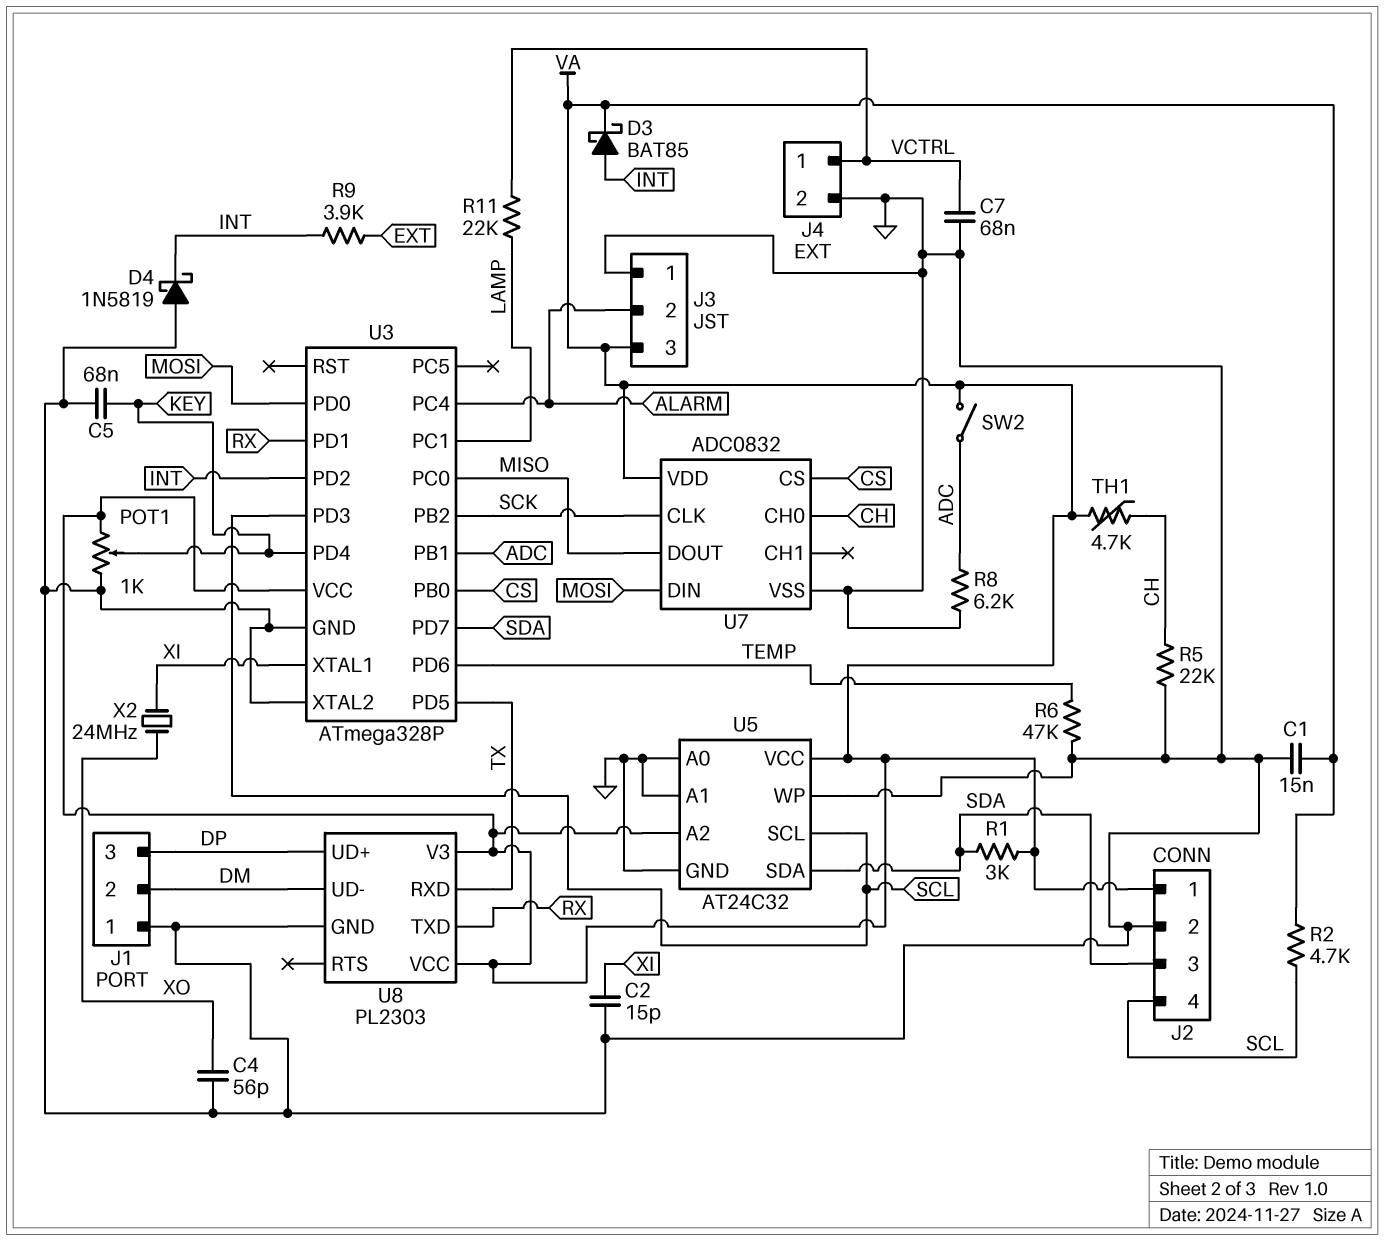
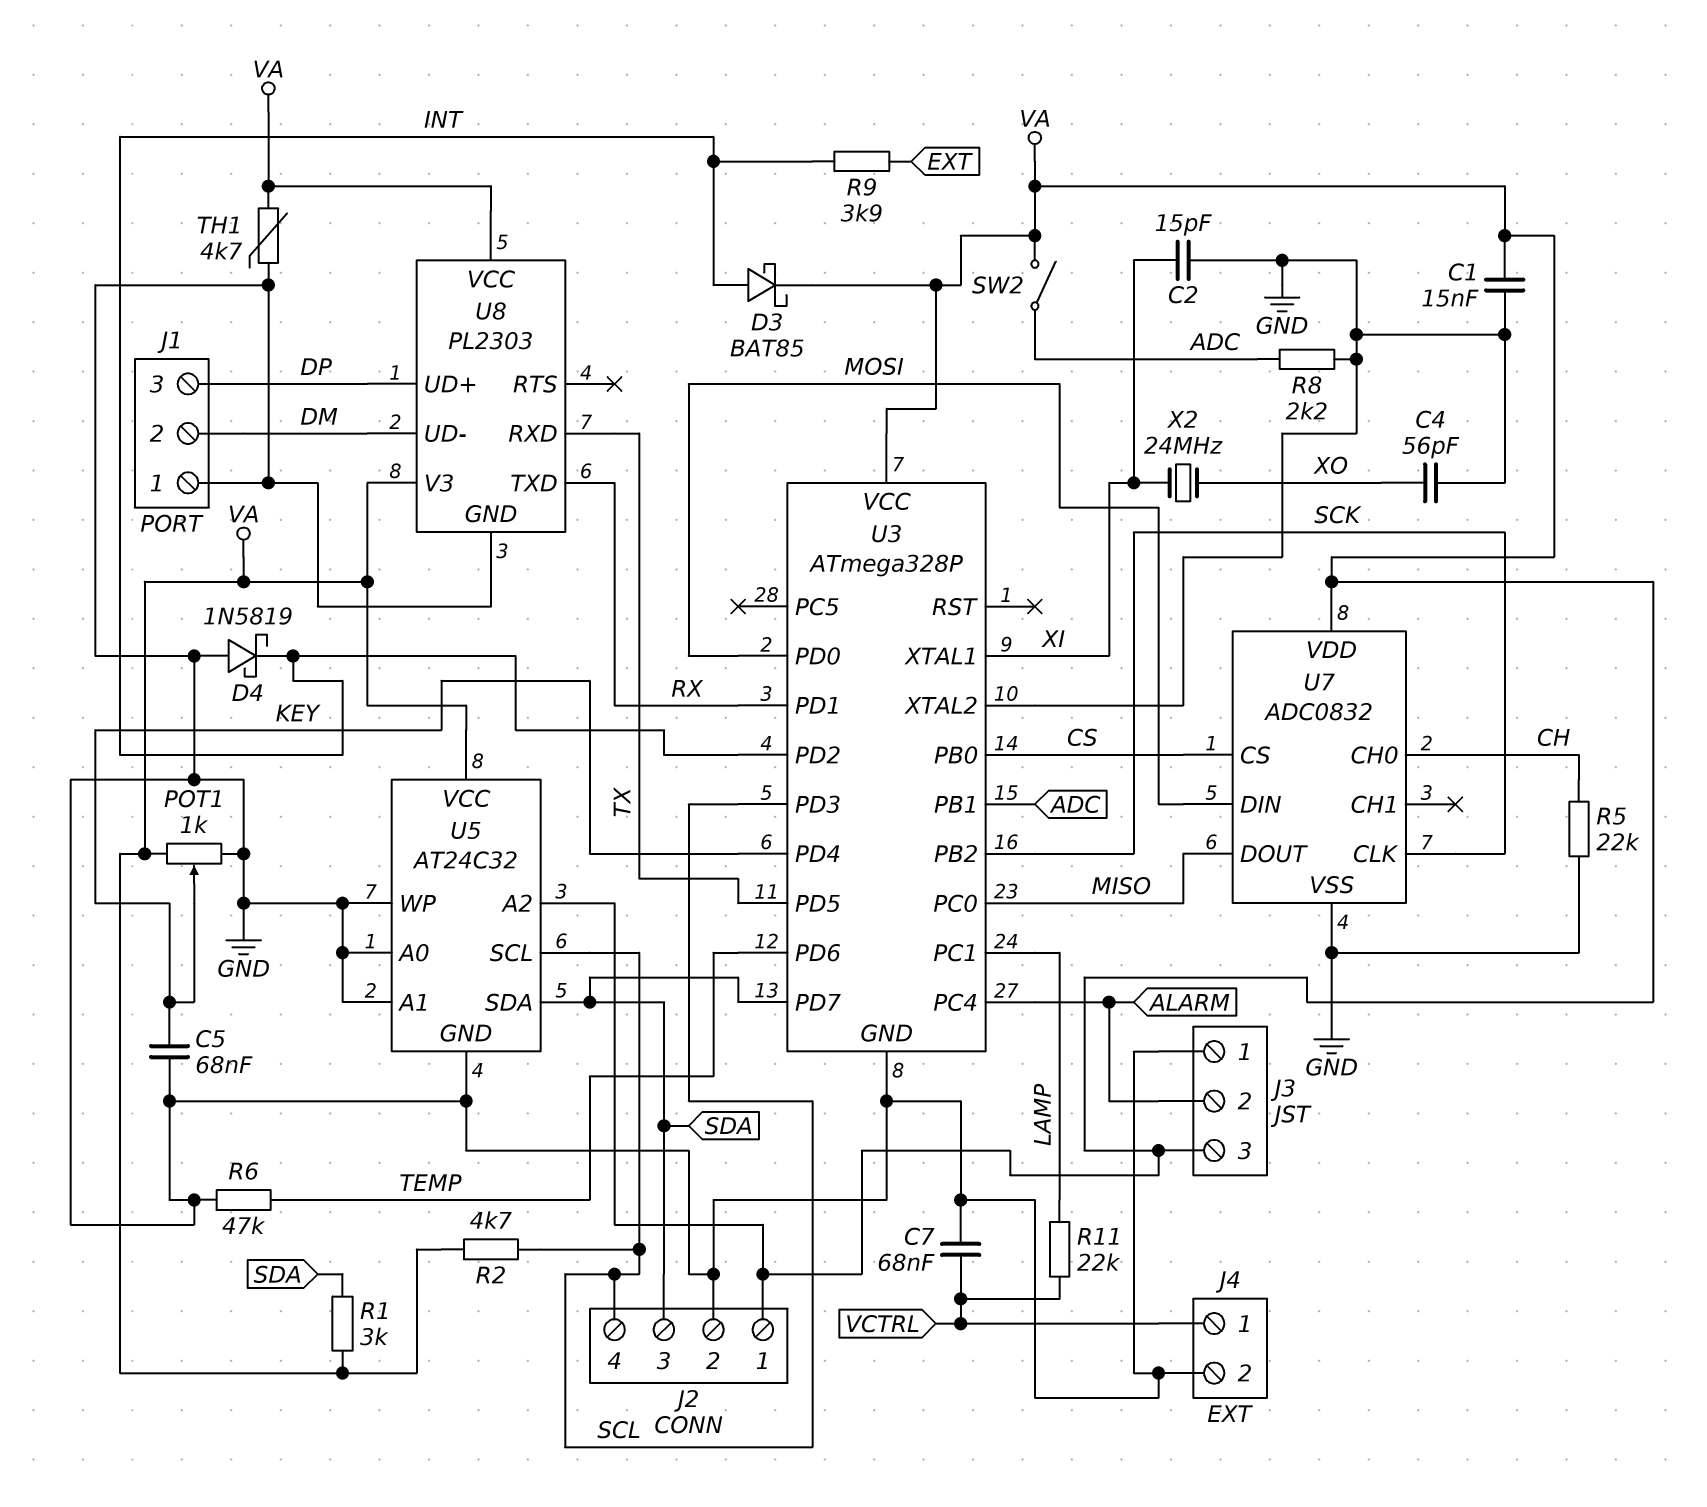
R8: 6.2k (ADC, GND) -> 2.2k (ADC, GND)
TH1: 4.7k (CH, VA) -> 4.7k (GND, VA)

